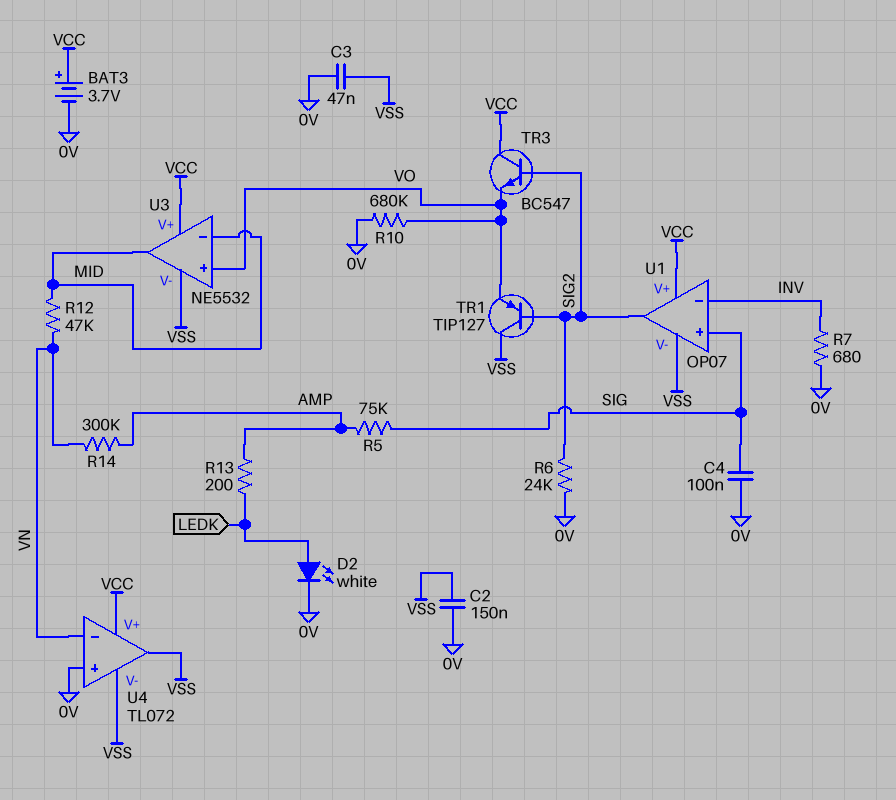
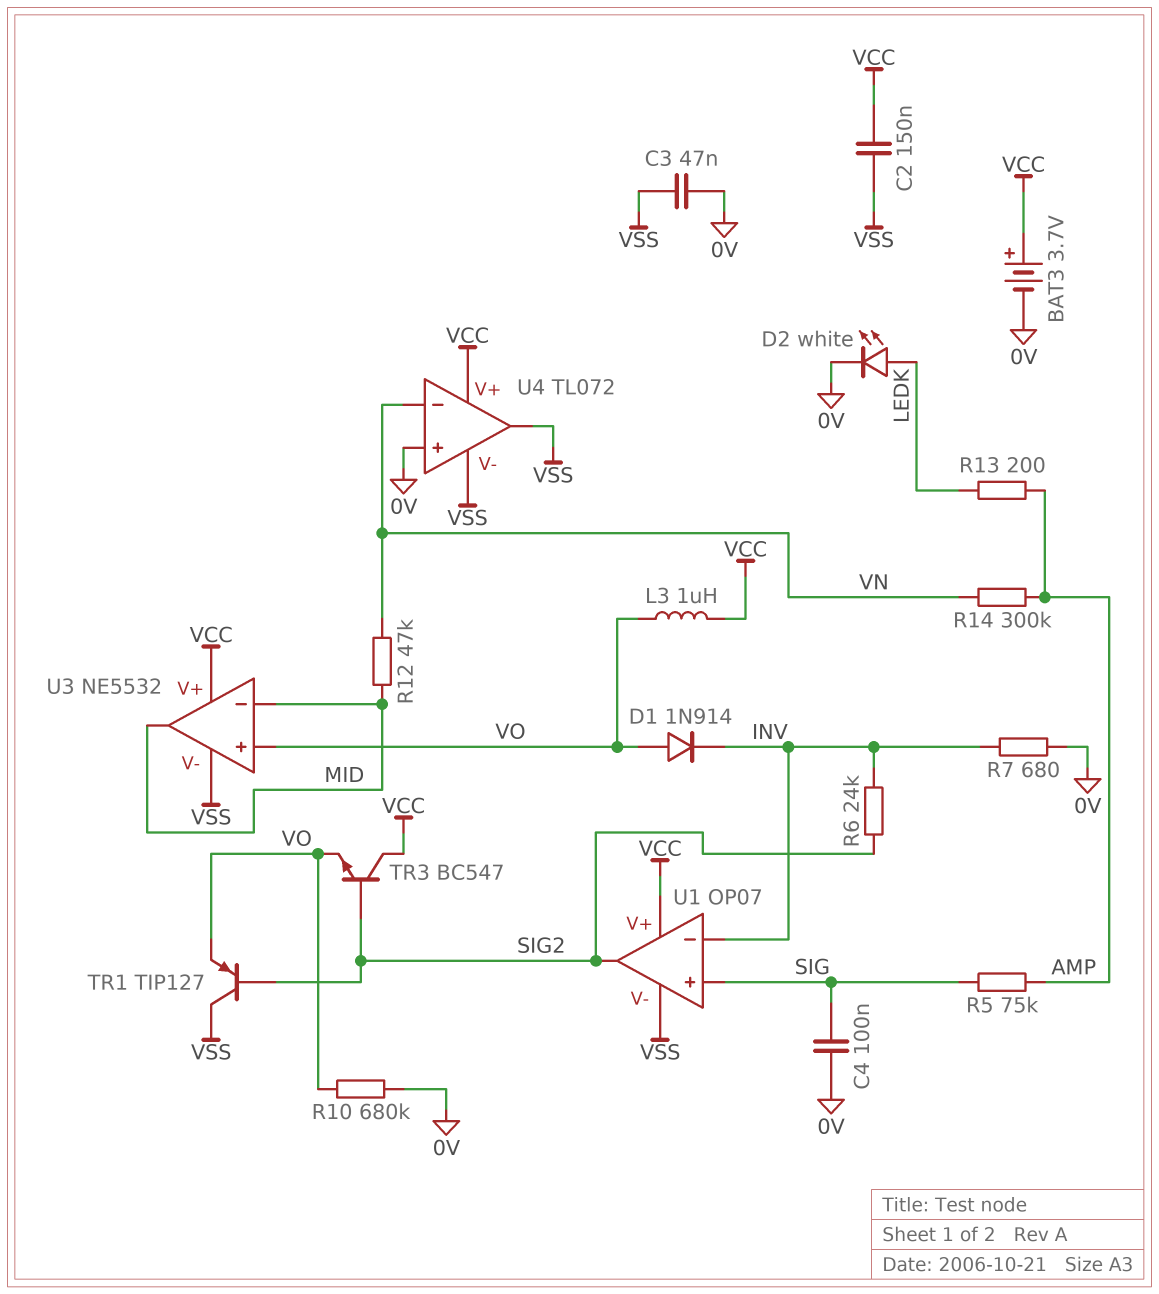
C2: 150nF (0V, VSS) -> 150nF (VCC, VSS)
D1: none -> diode 1N914 (A VO, K INV)
L3: none -> 1uH (VCC, VO)
R6: 24k (0V, SIG2) -> 24k (INV, SIG2)

